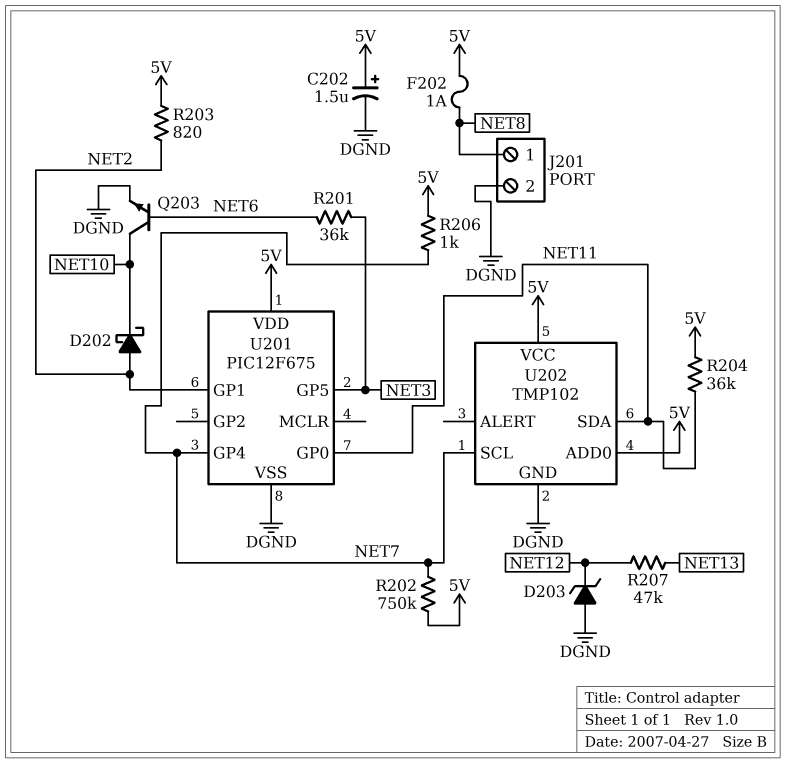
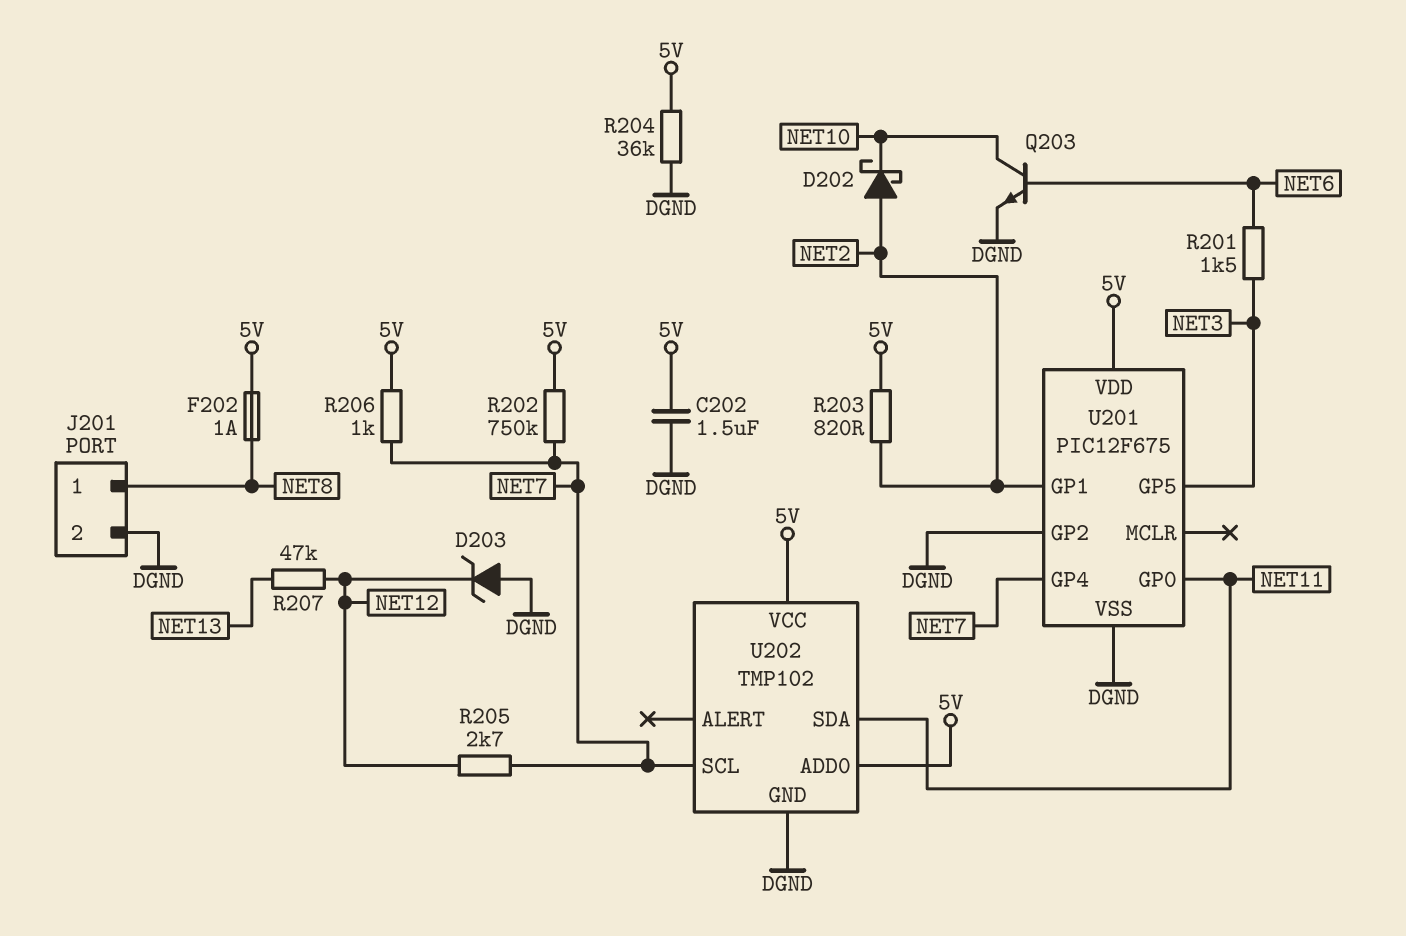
C202: 1.5uF (plus 5V, minus DGND) -> 1.5uF (5V, DGND)
R201: 36k (NET3, NET6) -> 1.5k (NET3, NET6)
R204: 36k (5V, NET11) -> 36k (5V, DGND)
R205: none -> 2.7k (NET7, NET12)
U201 pin GP2: none -> DGND

